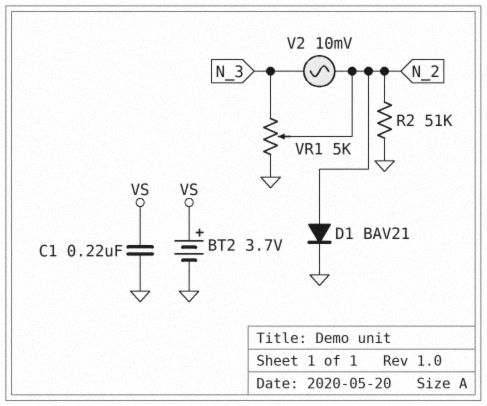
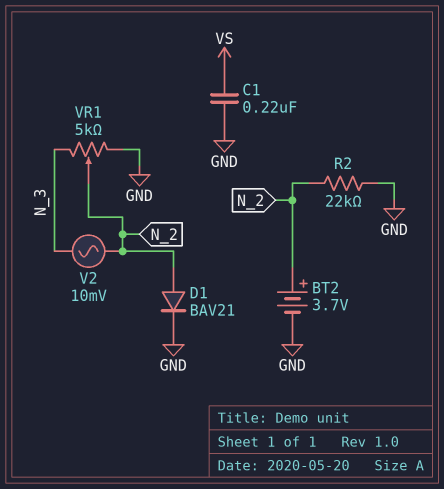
BT2: 3.7V (plus VS, minus GND) -> 3.7V (plus N_2, minus GND)
R2: 51k (GND, N_2) -> 22k (GND, N_2)

